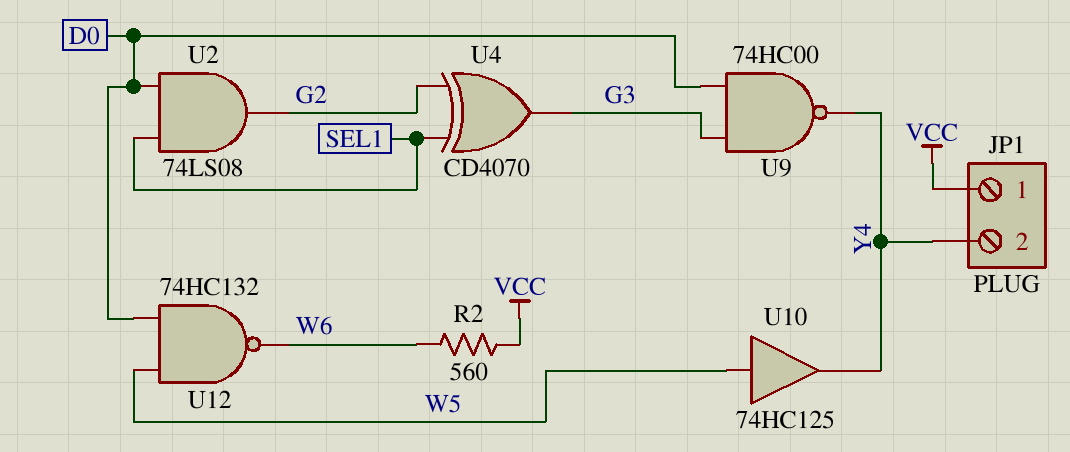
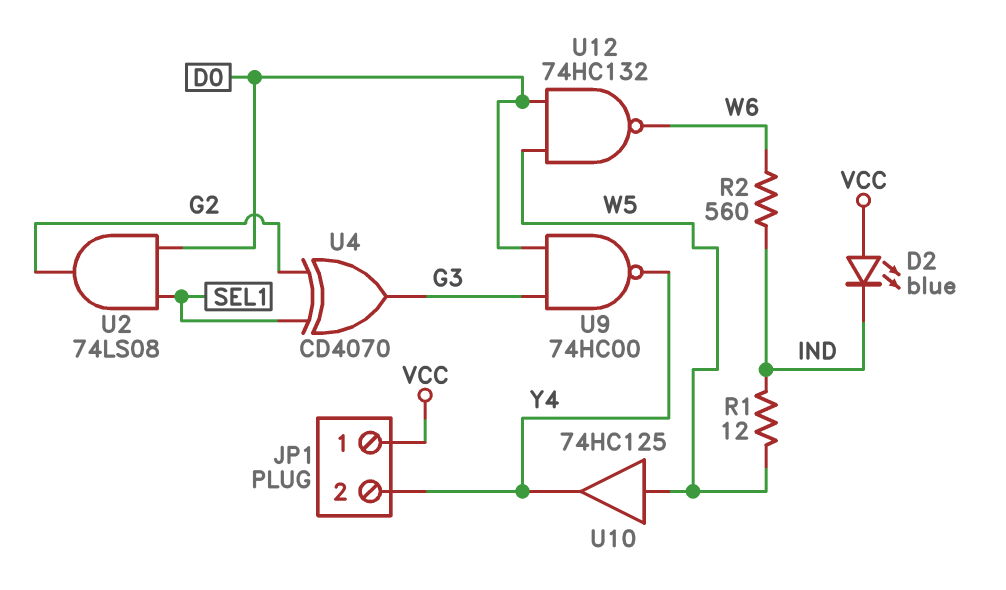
D2: none -> LED blue (A VCC, K IND)
R1: none -> 12 (IND, W5)
R2: 560 (VCC, W6) -> 560 (IND, W6)

